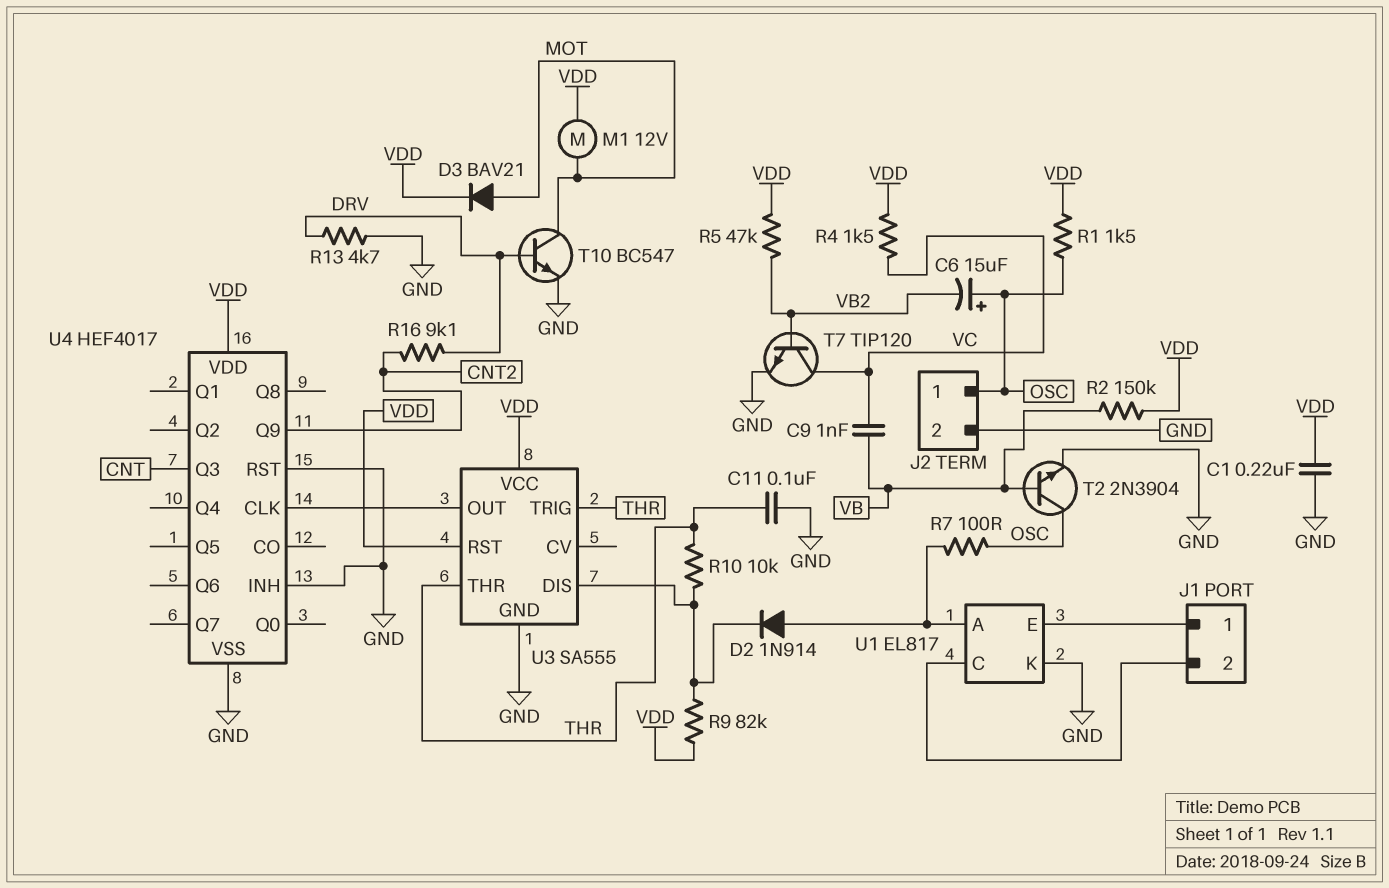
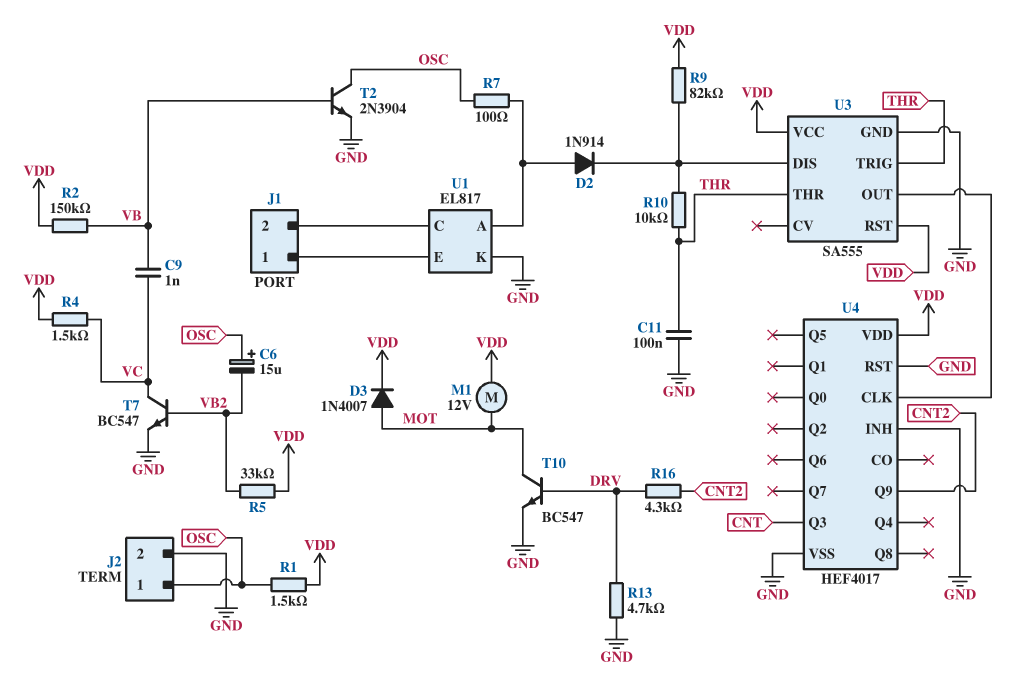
C1: 220nF (GND, VDD) -> none
D3: diode BAV21 (A MOT, K VDD) -> diode 1N4007 (A MOT, K VDD)
R5: 47k (VB2, VDD) -> 33k (VB2, VDD)
R16: 9.1k (CNT2, DRV) -> 4.3k (CNT2, DRV)
T7: NPN TIP120 (B VB2, C VC, E GND) -> NPN BC547 (B VB2, C VC, E GND)

